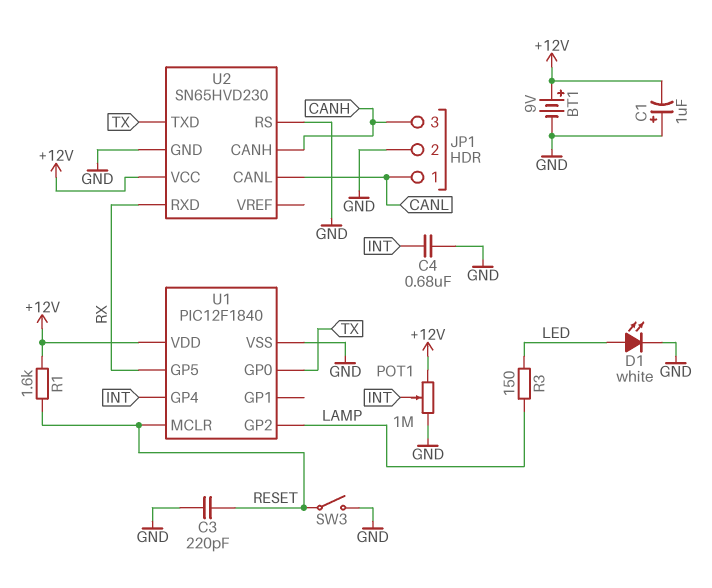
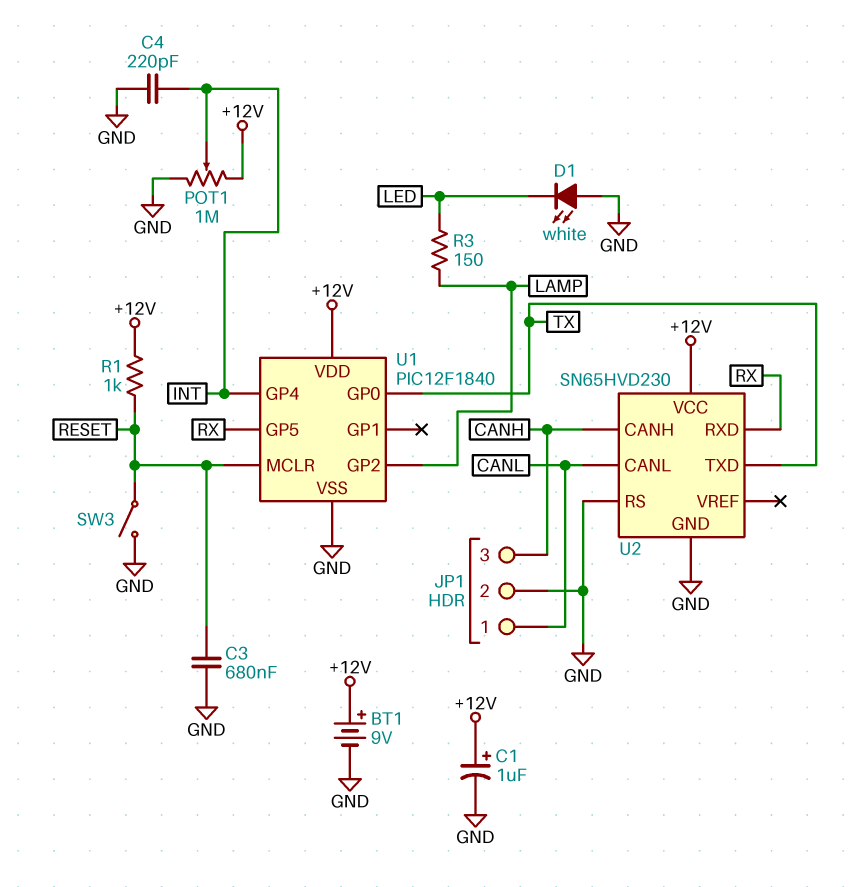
C1: 1uF (plus GND, minus +12V) -> 1uF (plus +12V, minus GND)
C3: 220pF (GND, RESET) -> 680nF (GND, RESET)
C4: 680nF (GND, INT) -> 220pF (GND, INT)
D1: LED white (A LED, K GND) -> LED white (A GND, K LED)
R1: 1.6k (+12V, RESET) -> 1k (+12V, RESET)

